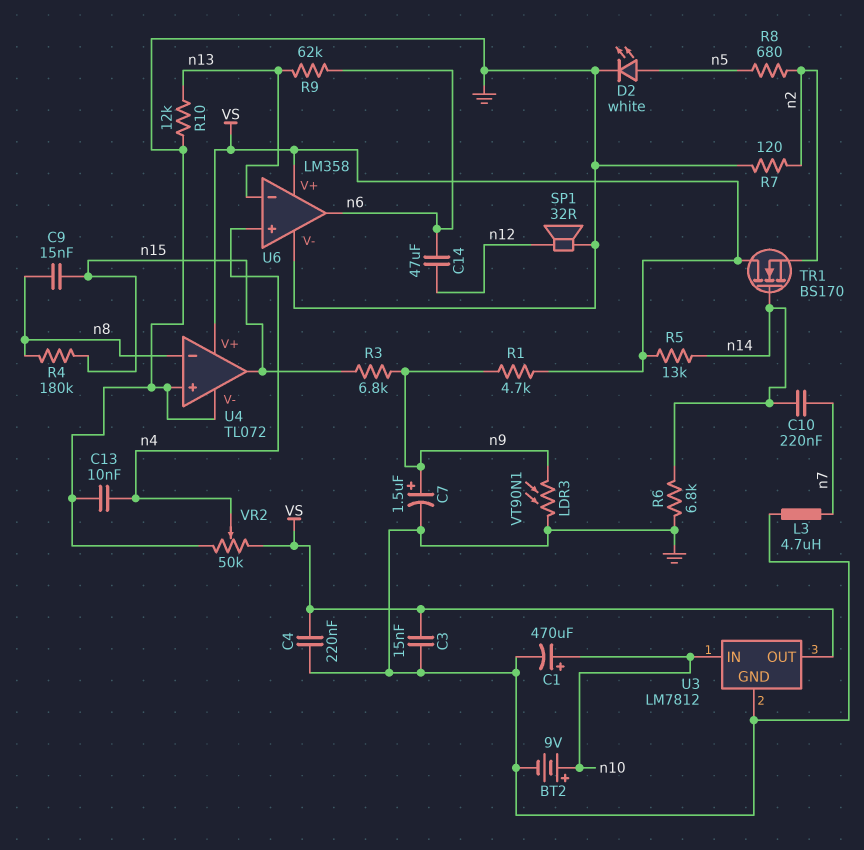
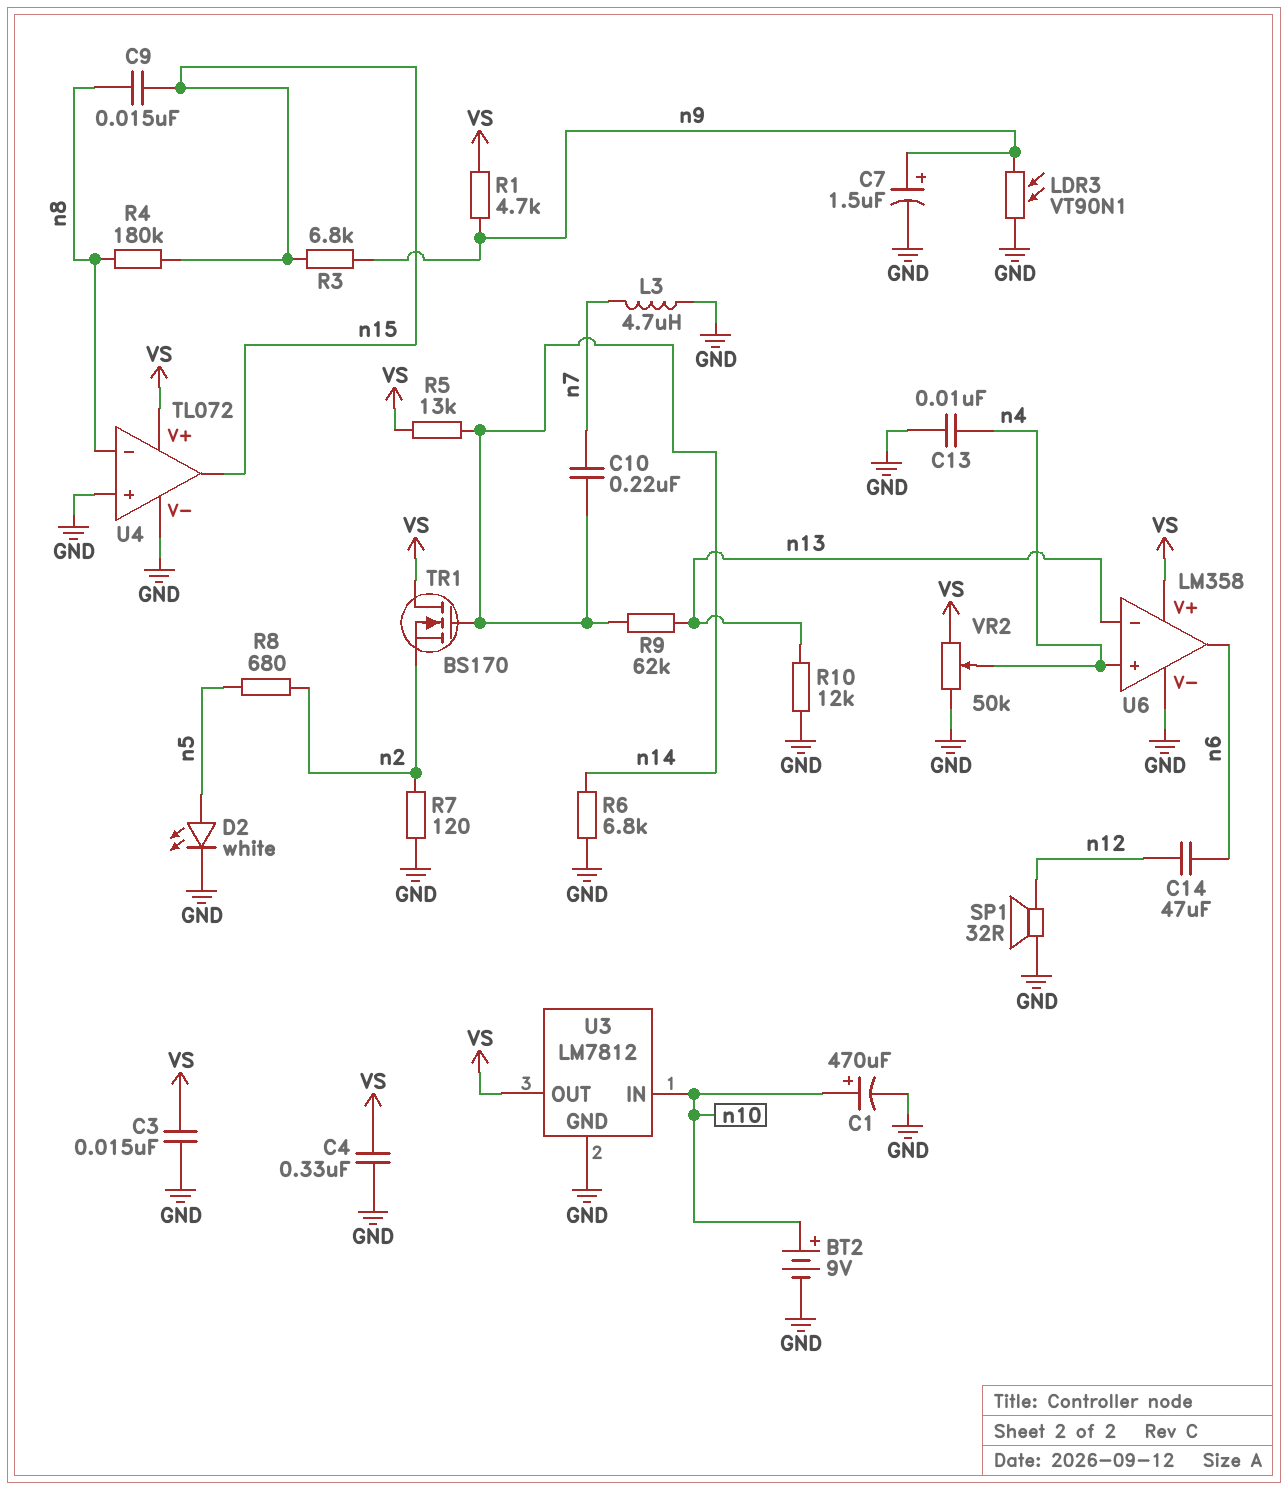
C4: 220nF (GND, VS) -> 330nF (GND, VS)
R9: 62k (n6, n13) -> 62k (n13, n14)

